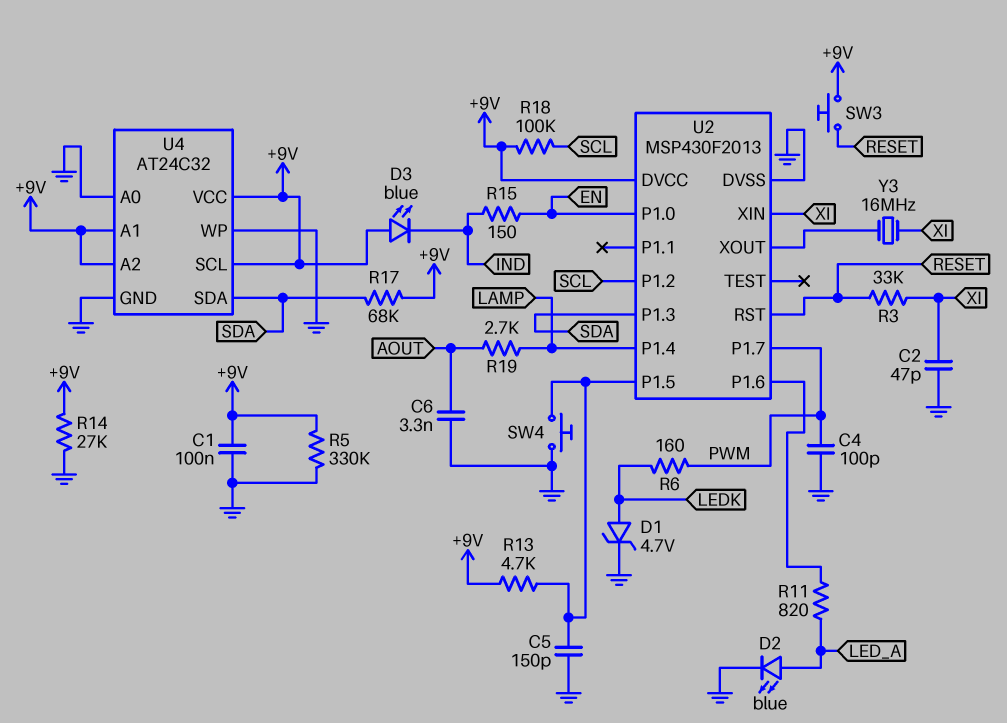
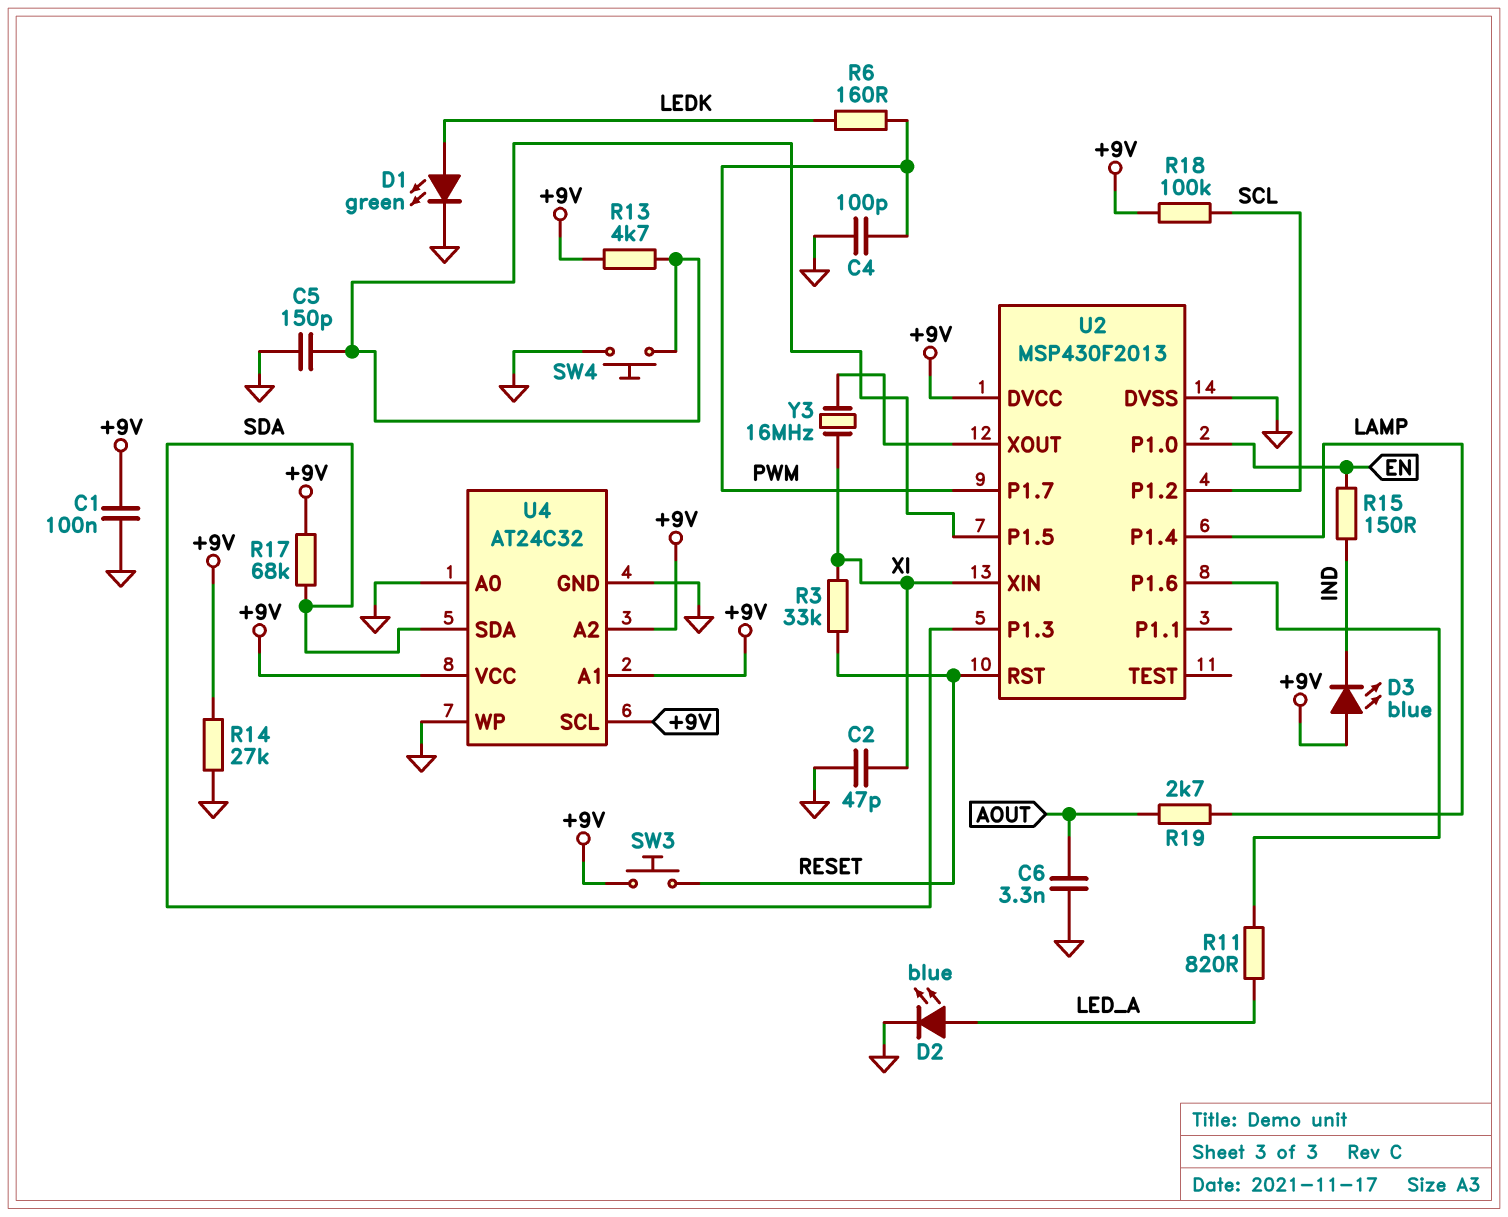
D1: zener 4.7V (A LEDK, K GND) -> LED green (A LEDK, K GND)
R5: 330k (+9V, GND) -> none

